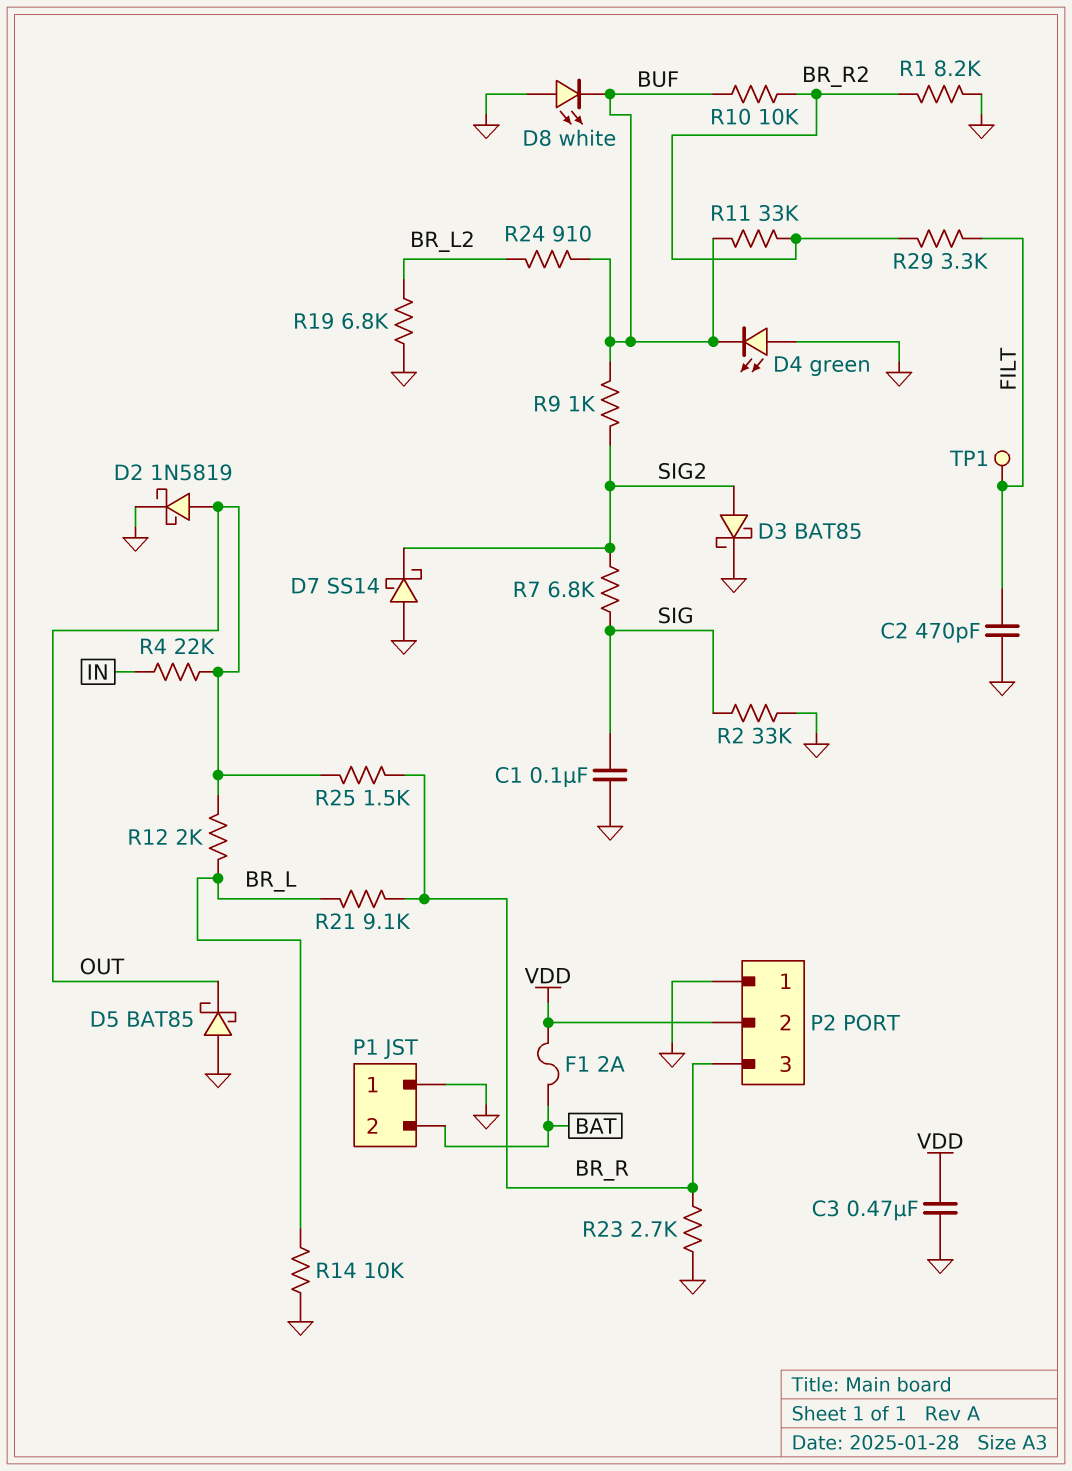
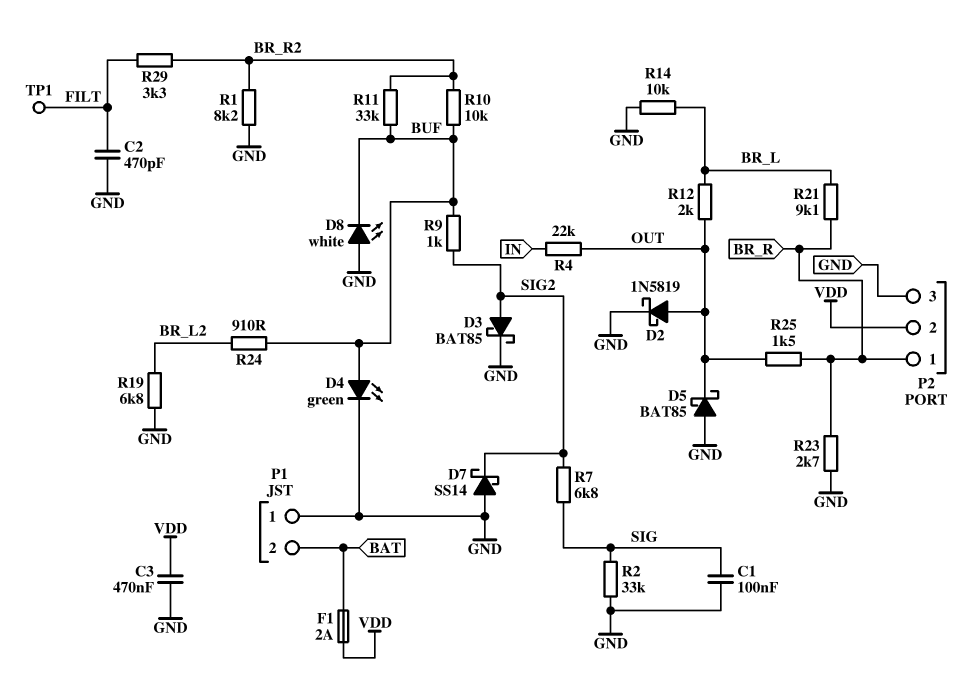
D4: LED green (A GND, K BUF) -> LED green (A BUF, K GND)
P2 pin 1: GND -> BR_R
P2 pin 3: BR_R -> GND

